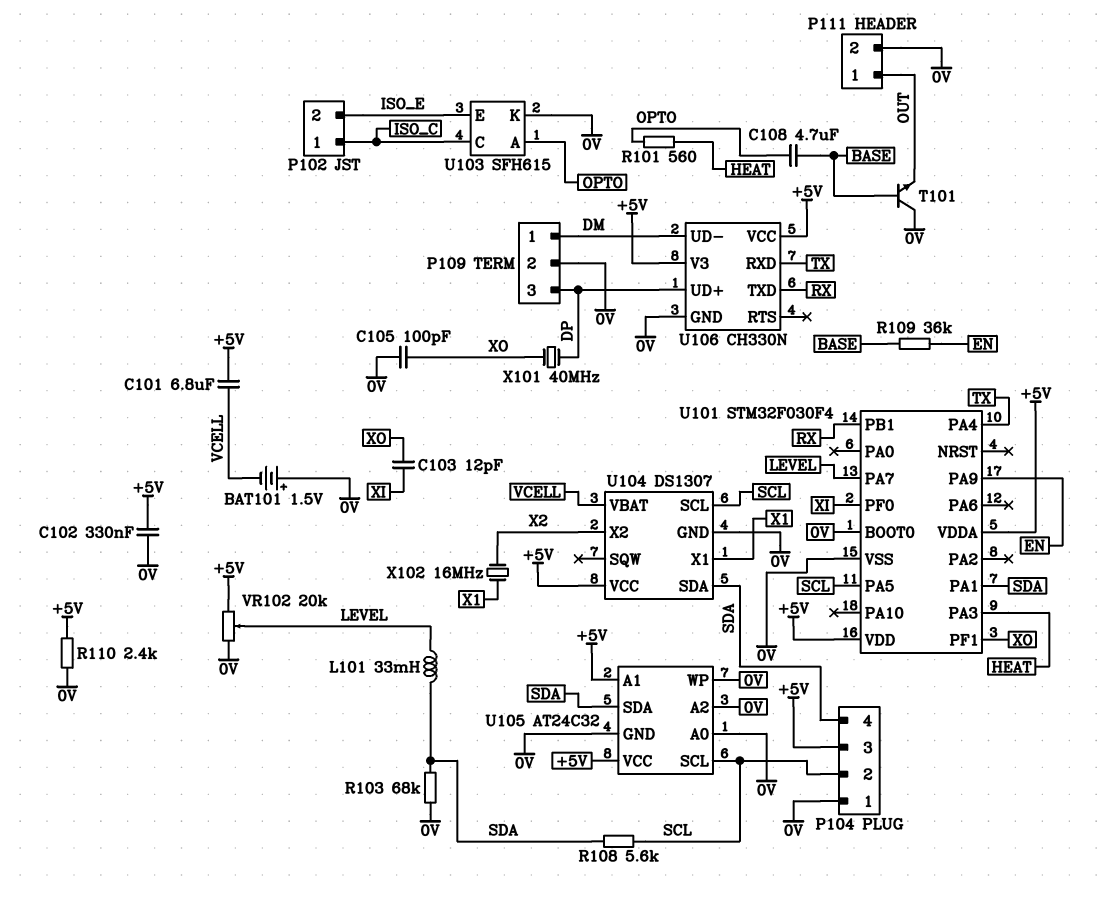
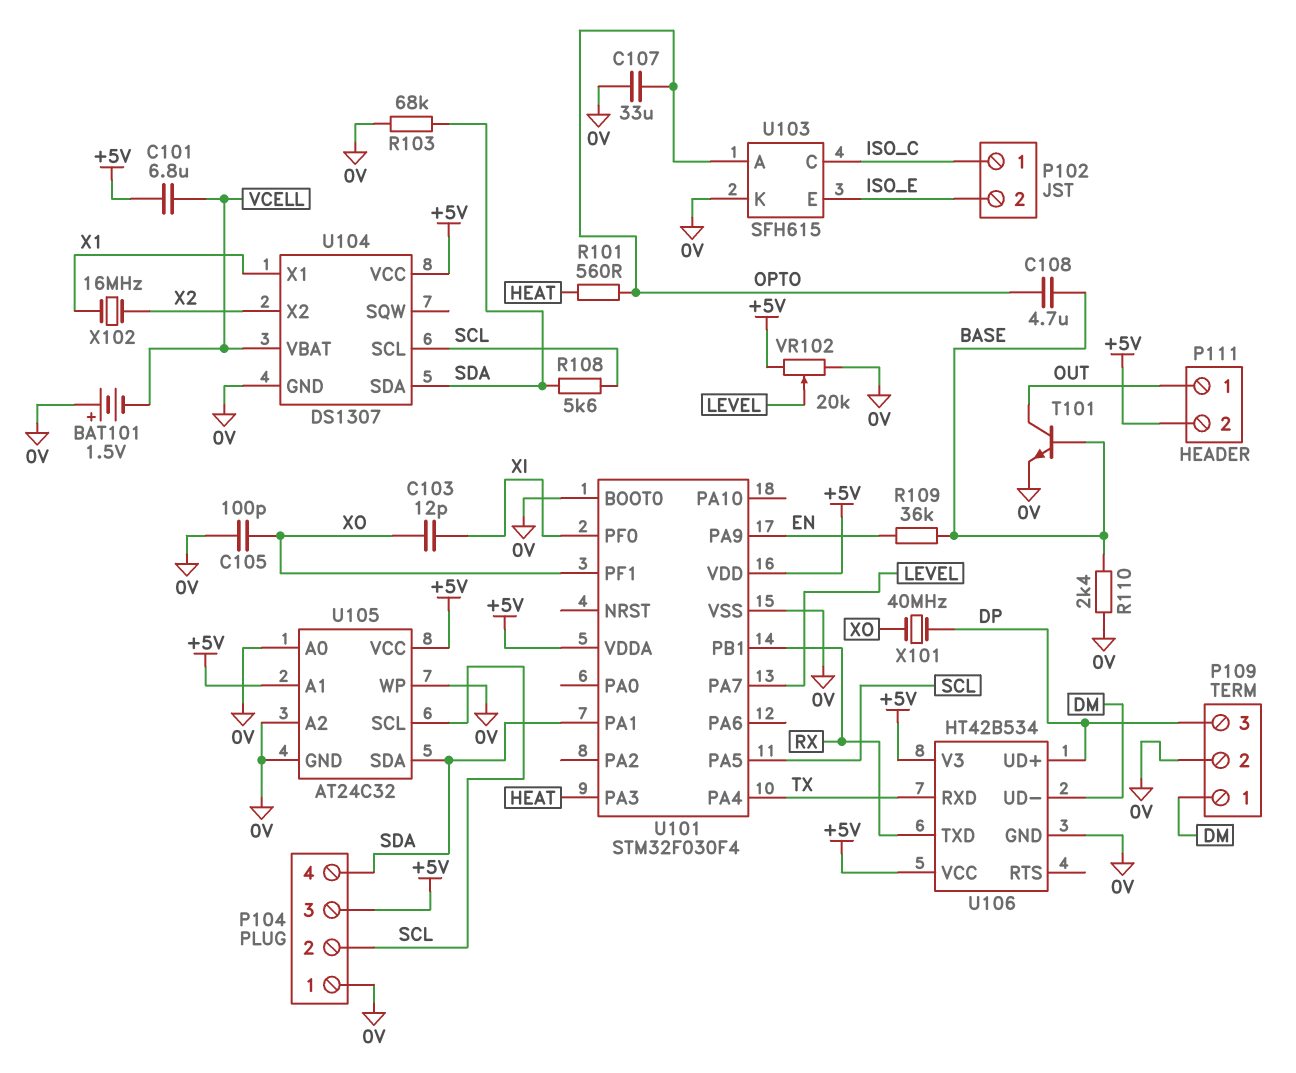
C102: 330nF (+5V, 0V) -> none
C107: none -> 33uF (0V, OPTO)
L101: 33mH (LEVEL, SDA) -> none
P111 pin 2: 0V -> +5V
R110: 2.4k (+5V, 0V) -> 2.4k (0V, BASE)
T101: NPN (B BASE, C 0V, E OUT) -> NPN (B BASE, C OUT, E 0V)
U106: CH330N -> HT42B534

